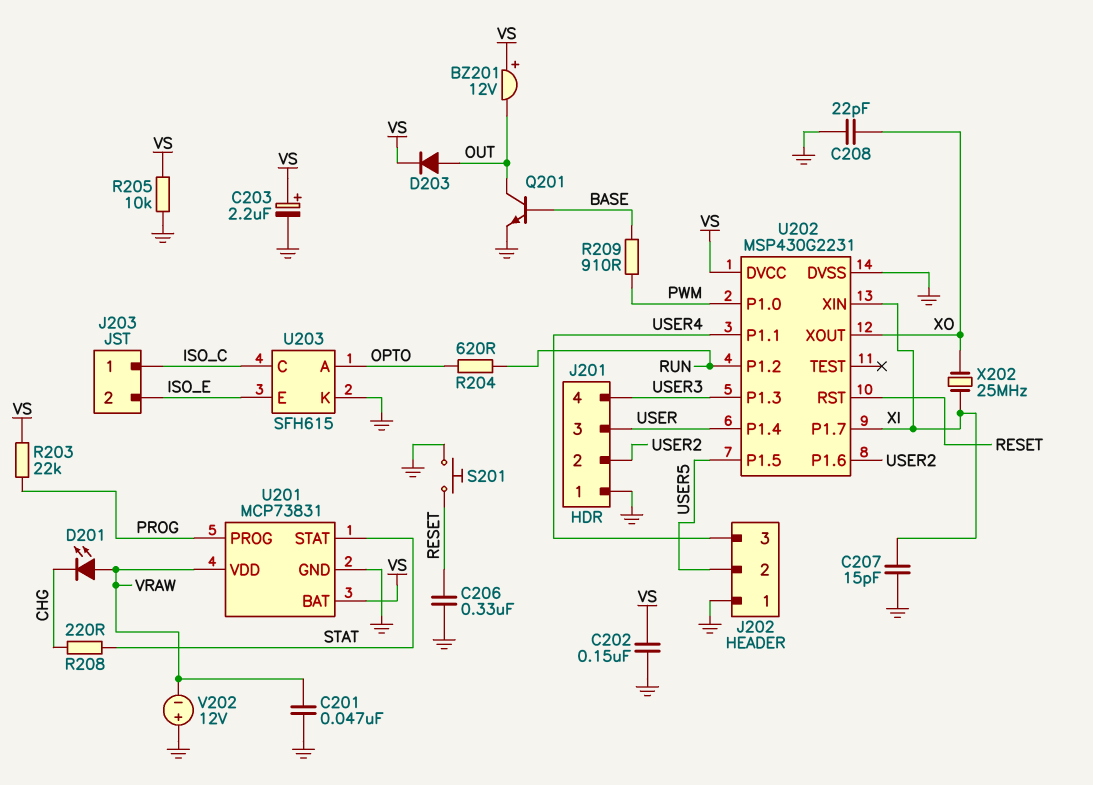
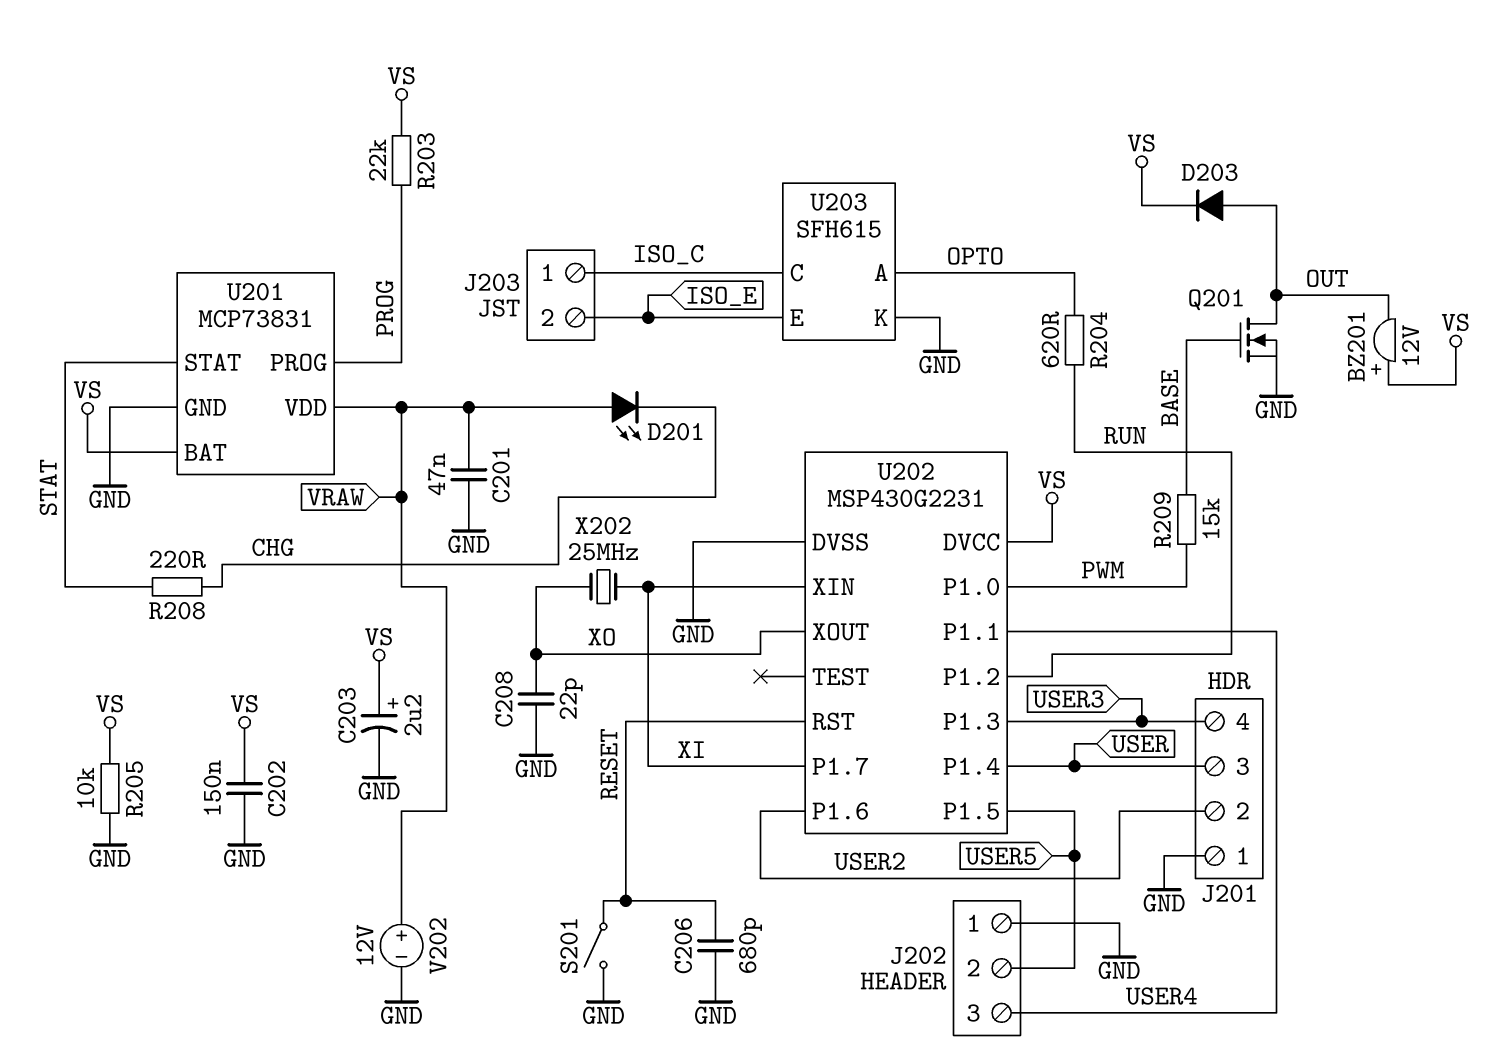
C206: 330nF (GND, RESET) -> 680pF (GND, RESET)
C207: 15pF (GND, XI) -> none
Q201: NPN (B BASE, C OUT, E GND) -> NMOS (G BASE, D OUT, S GND)
R209: 910 (BASE, PWM) -> 15k (BASE, PWM)
S201: button (GND, RESET) -> switch (GND, RESET)
V202: 12V (plus GND, minus VRAW) -> 12V (plus VRAW, minus GND)

